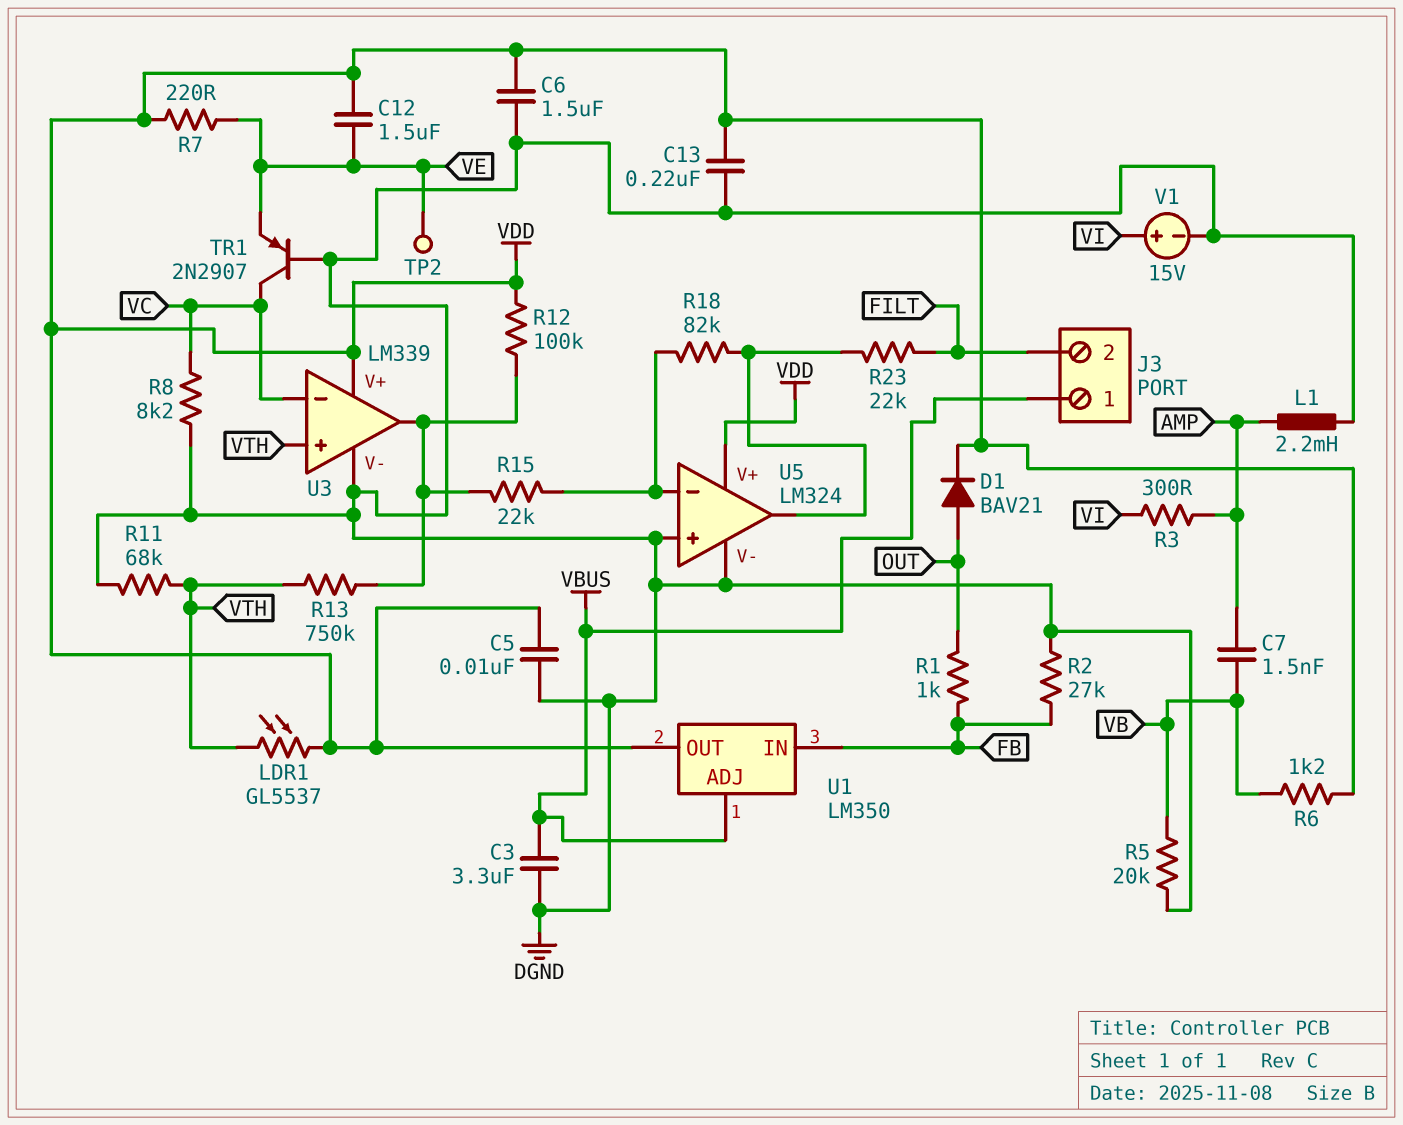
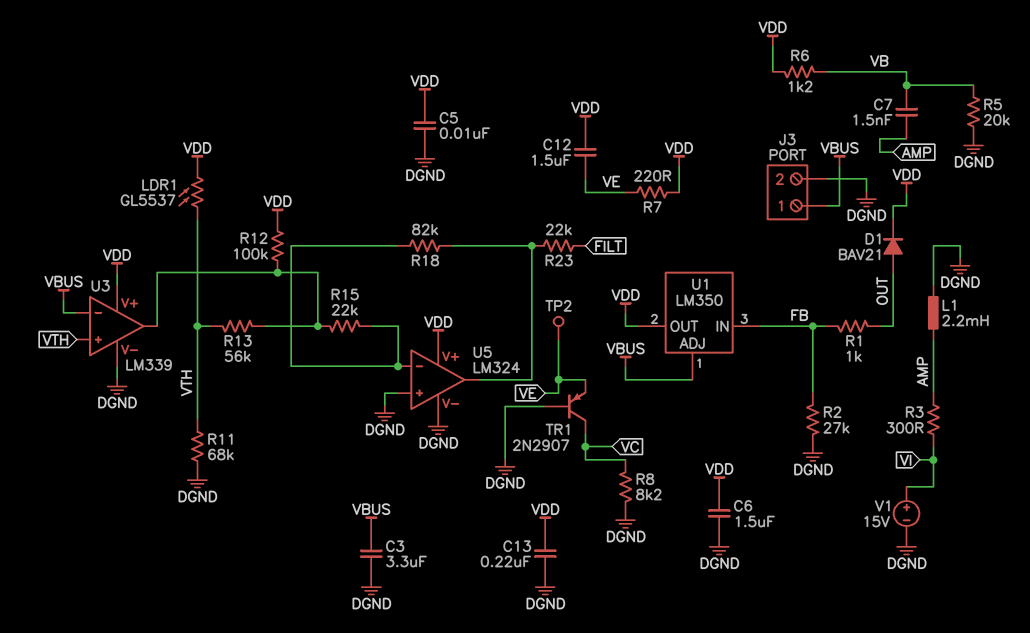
J3 pin 2: FILT -> DGND
R13: 750k (U3/out, VTH) -> 56k (U3/out, VTH)
U3 pin in-: VC -> VBUS

